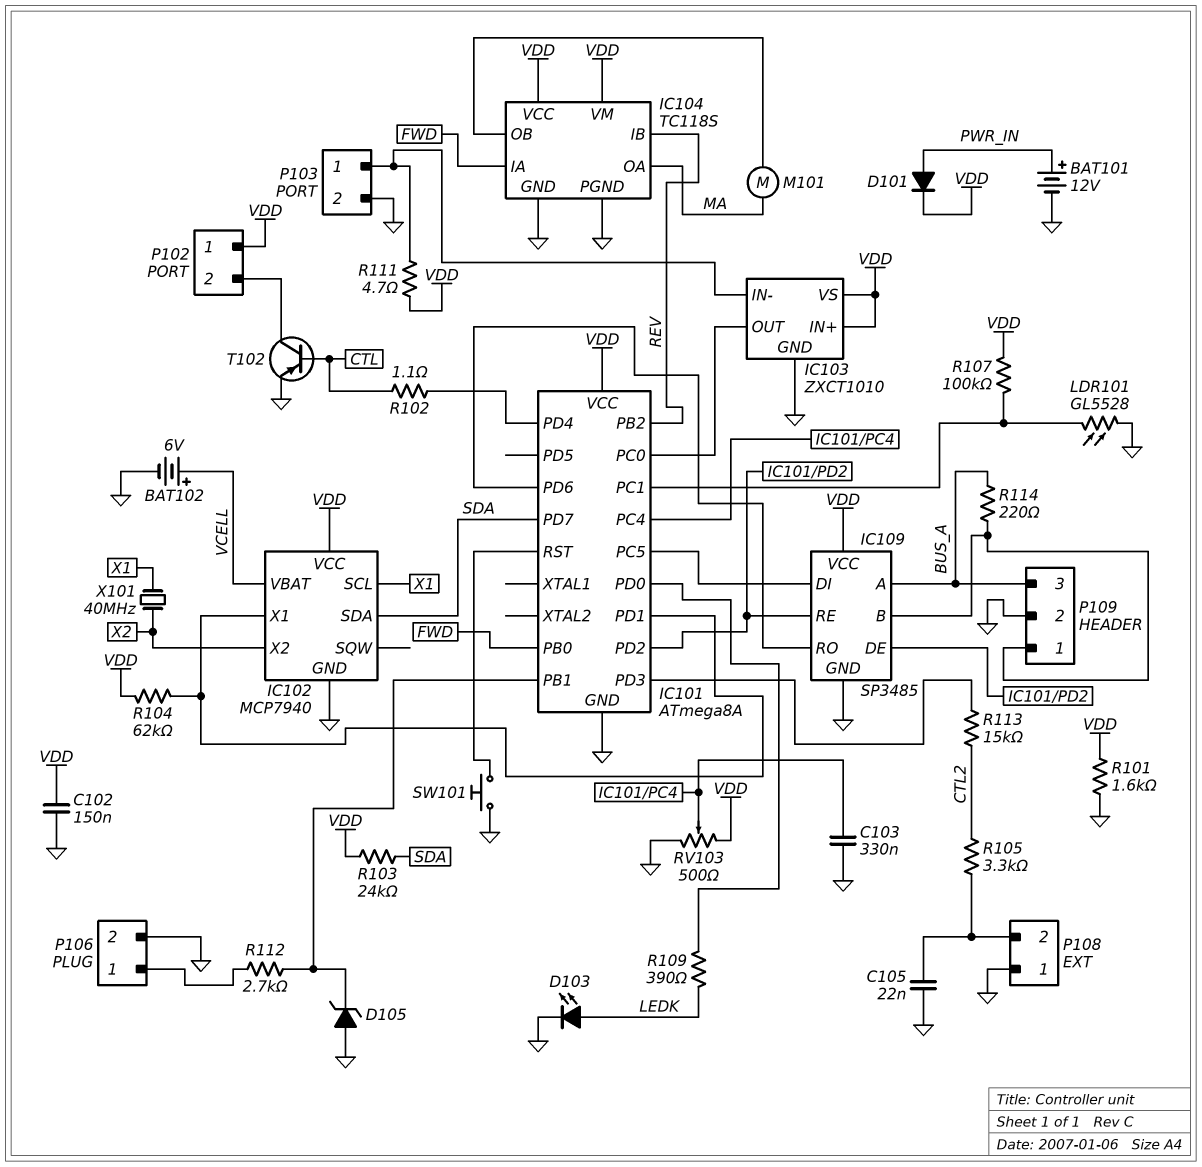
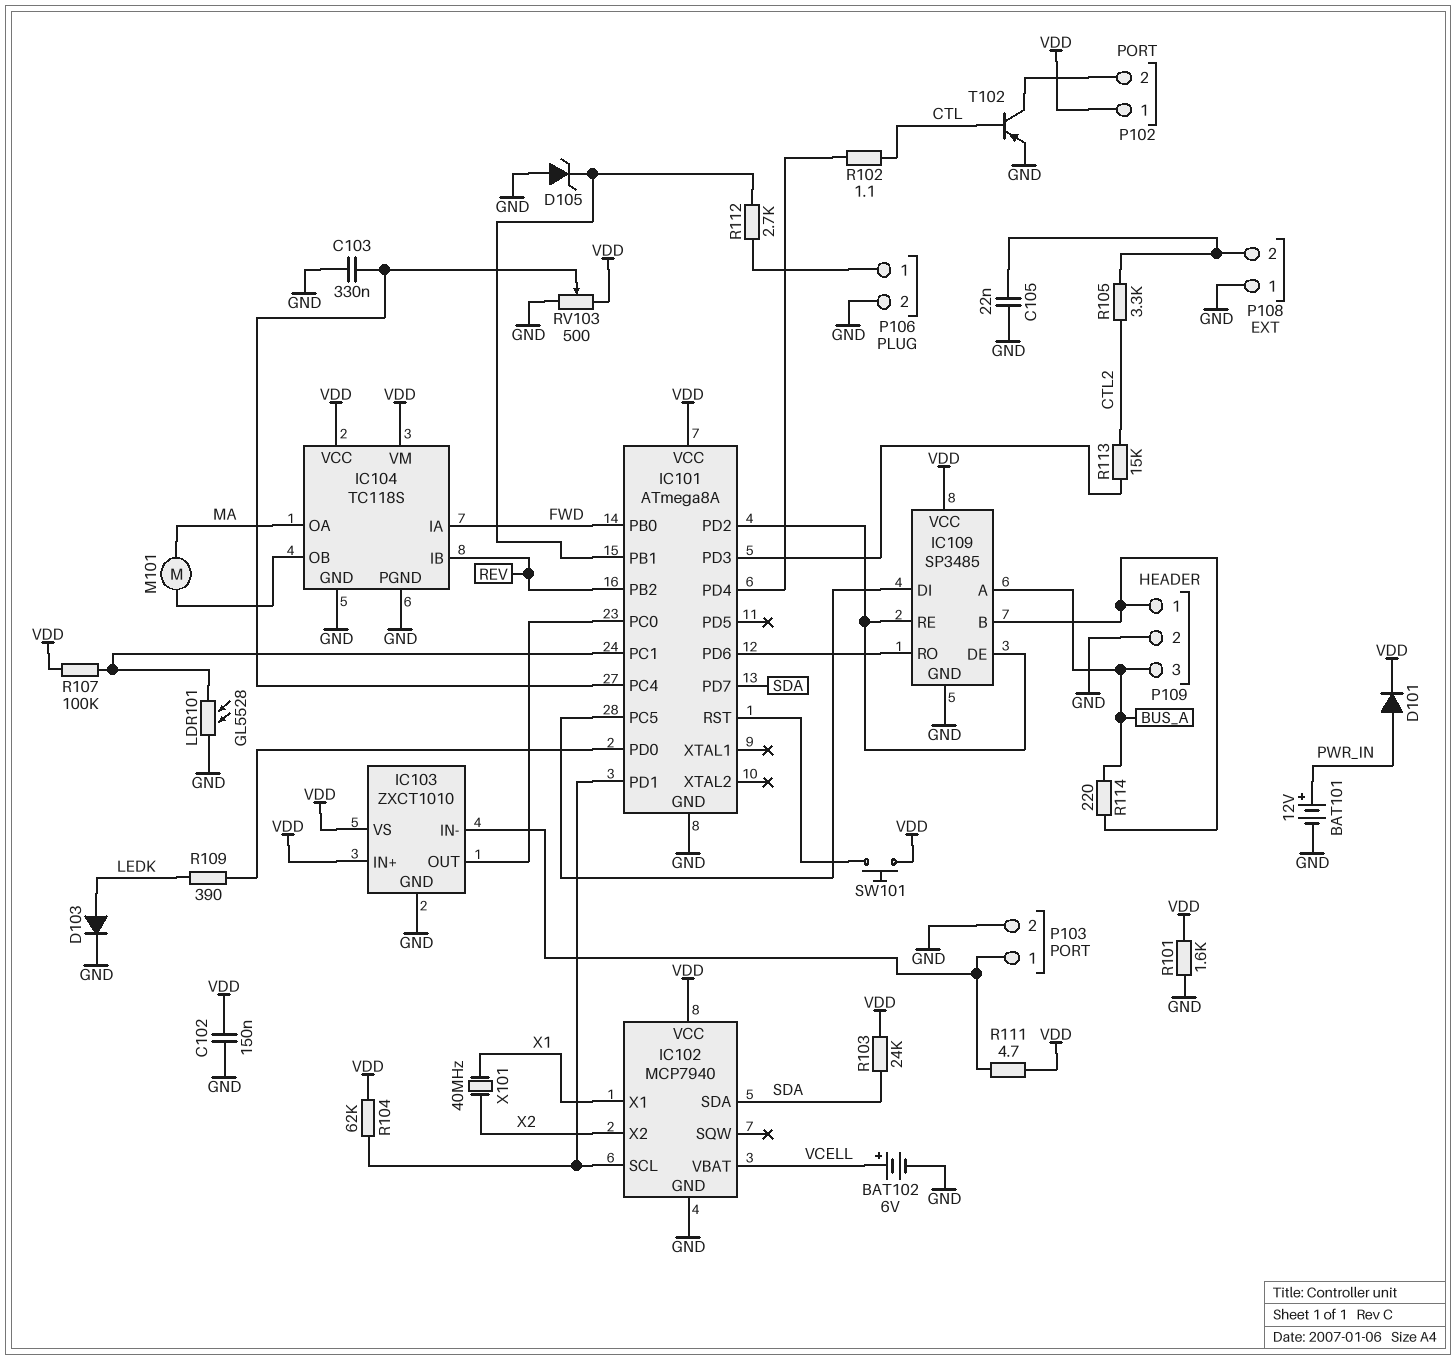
D103: LED (A LEDK, K GND) -> diode (A LEDK, K GND)
IC102 pin SCL: X1 -> IC101/PD1
IC102 pin X1: IC101/PD1 -> X1
SW101: button (GND, IC101/RST) -> button (IC101/RST, VDD)

